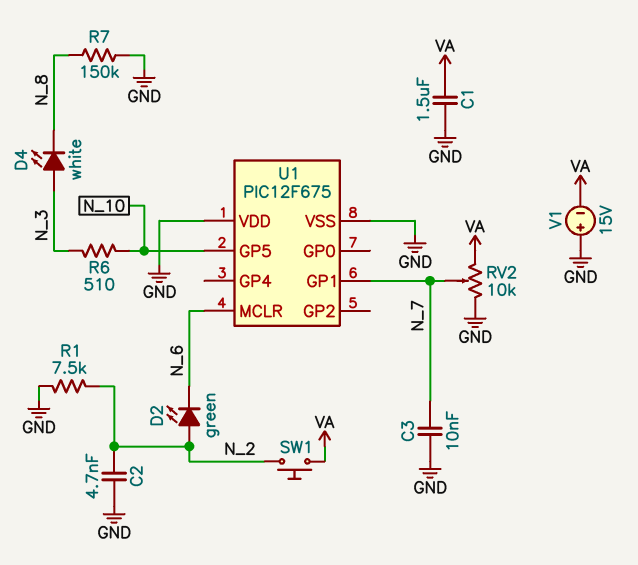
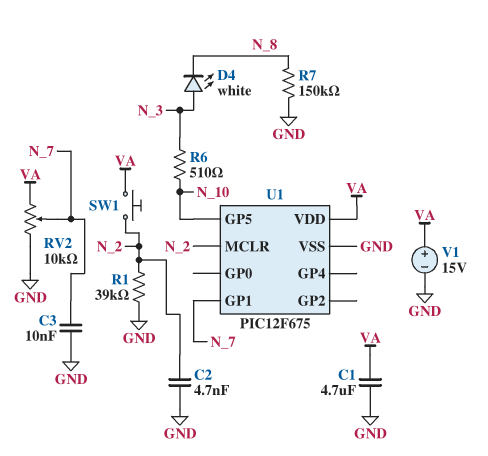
C1: 1.5uF (GND, VA) -> 4.7uF (GND, VA)
D2: LED green (A N_2, K N_6) -> none
R1: 7.5k (GND, N_2) -> 39k (GND, N_2)
U1 pin MCLR: N_6 -> N_2
U1 pin VDD: GND -> VA
V1: 15V (plus GND, minus VA) -> 15V (plus VA, minus GND)

